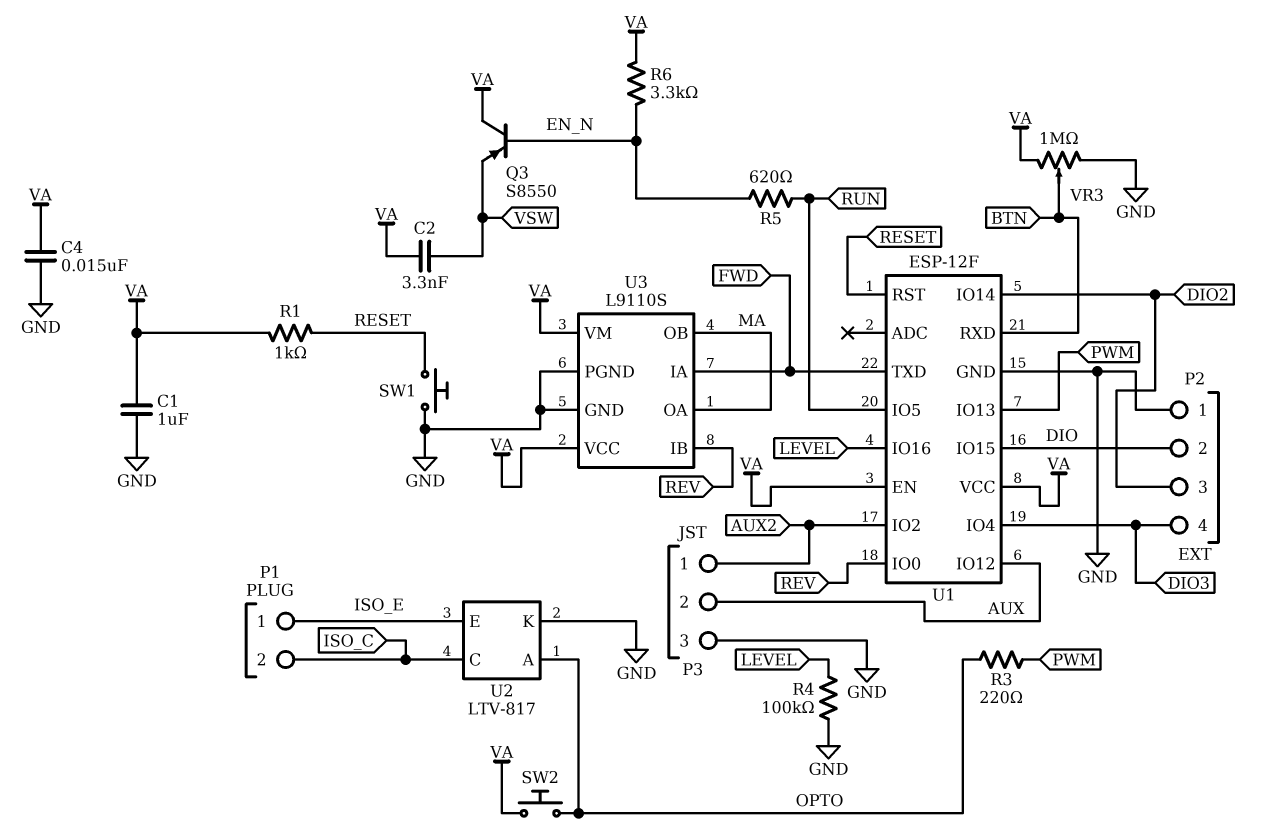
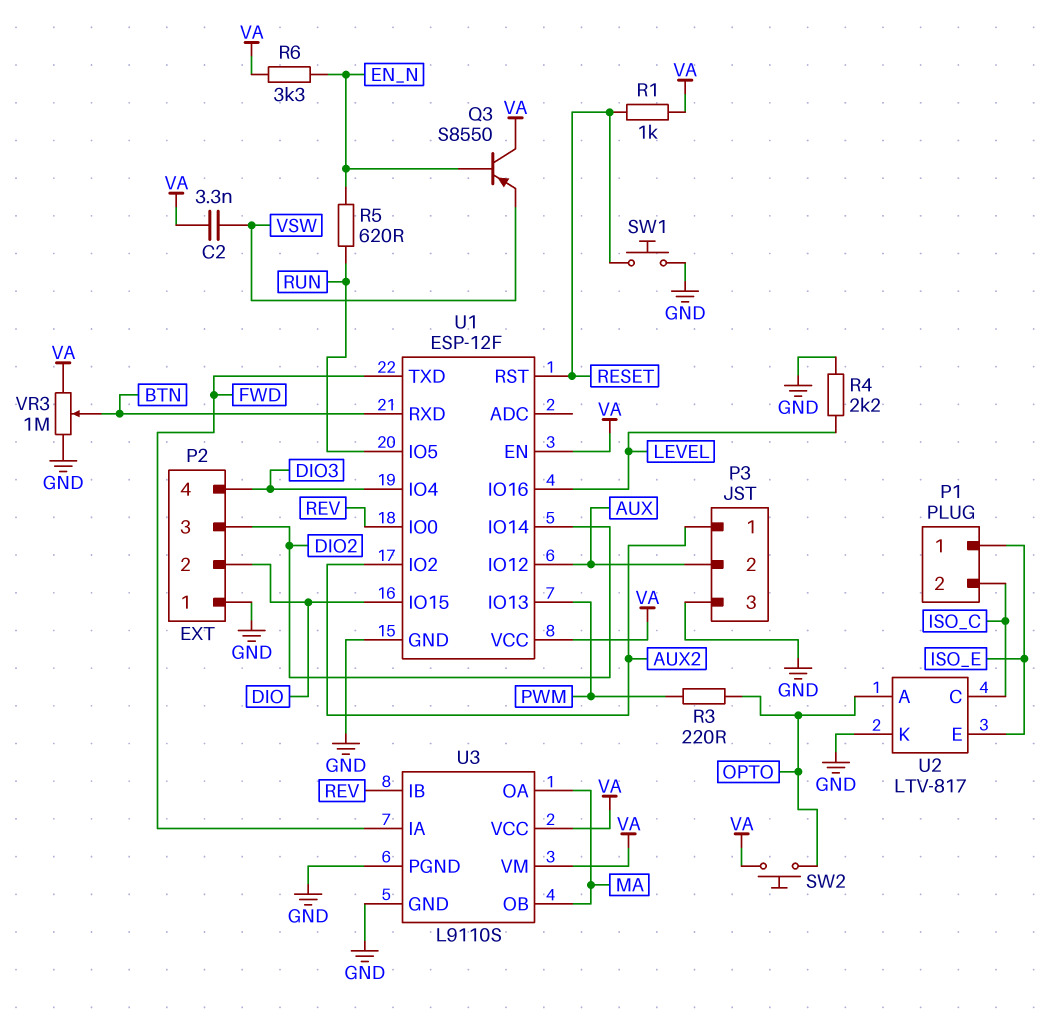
C1: 1uF (GND, VA) -> none
C4: 15nF (GND, VA) -> none
R4: 100k (GND, LEVEL) -> 2.2k (GND, LEVEL)

